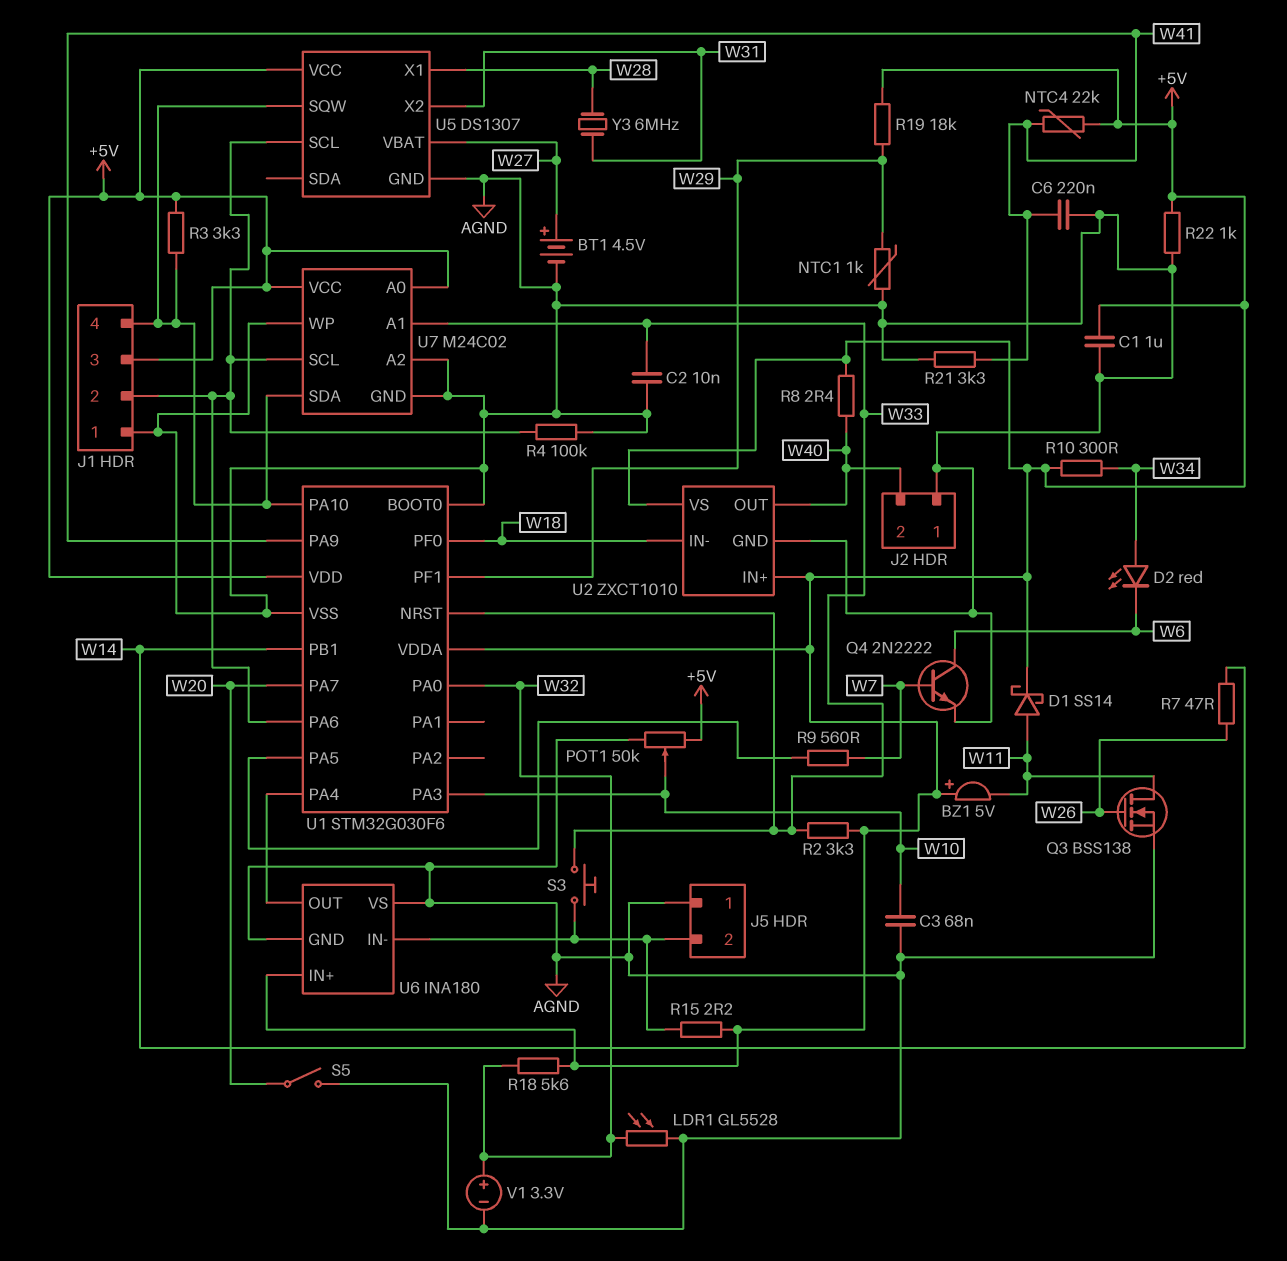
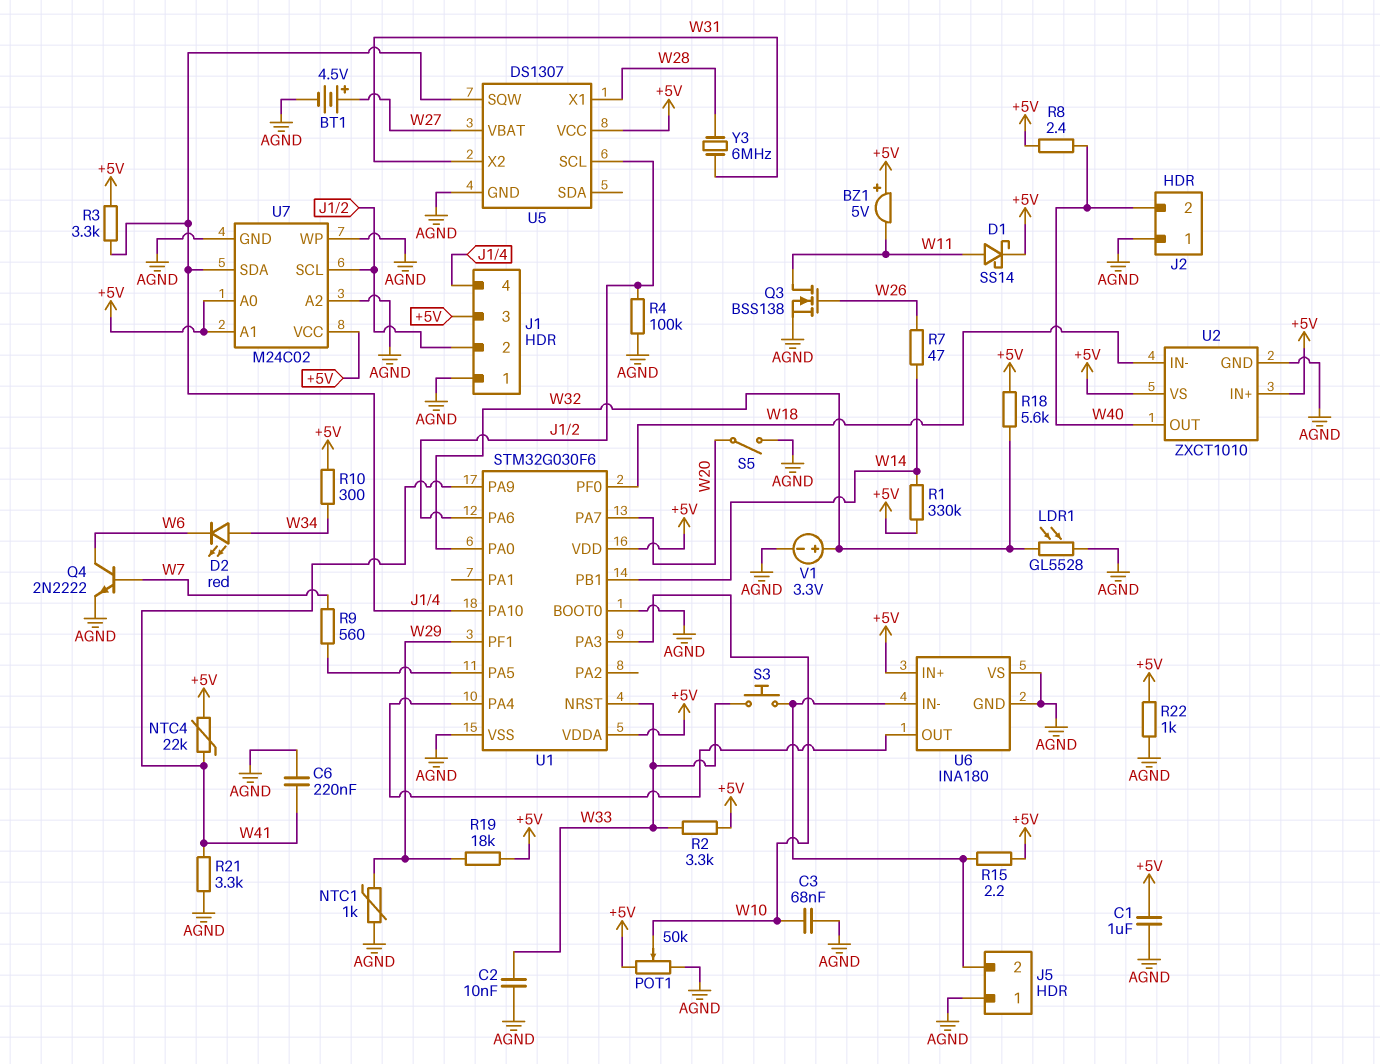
R1: none -> 330k (+5V, W14)
U7 pin A1: W33 -> +5V

